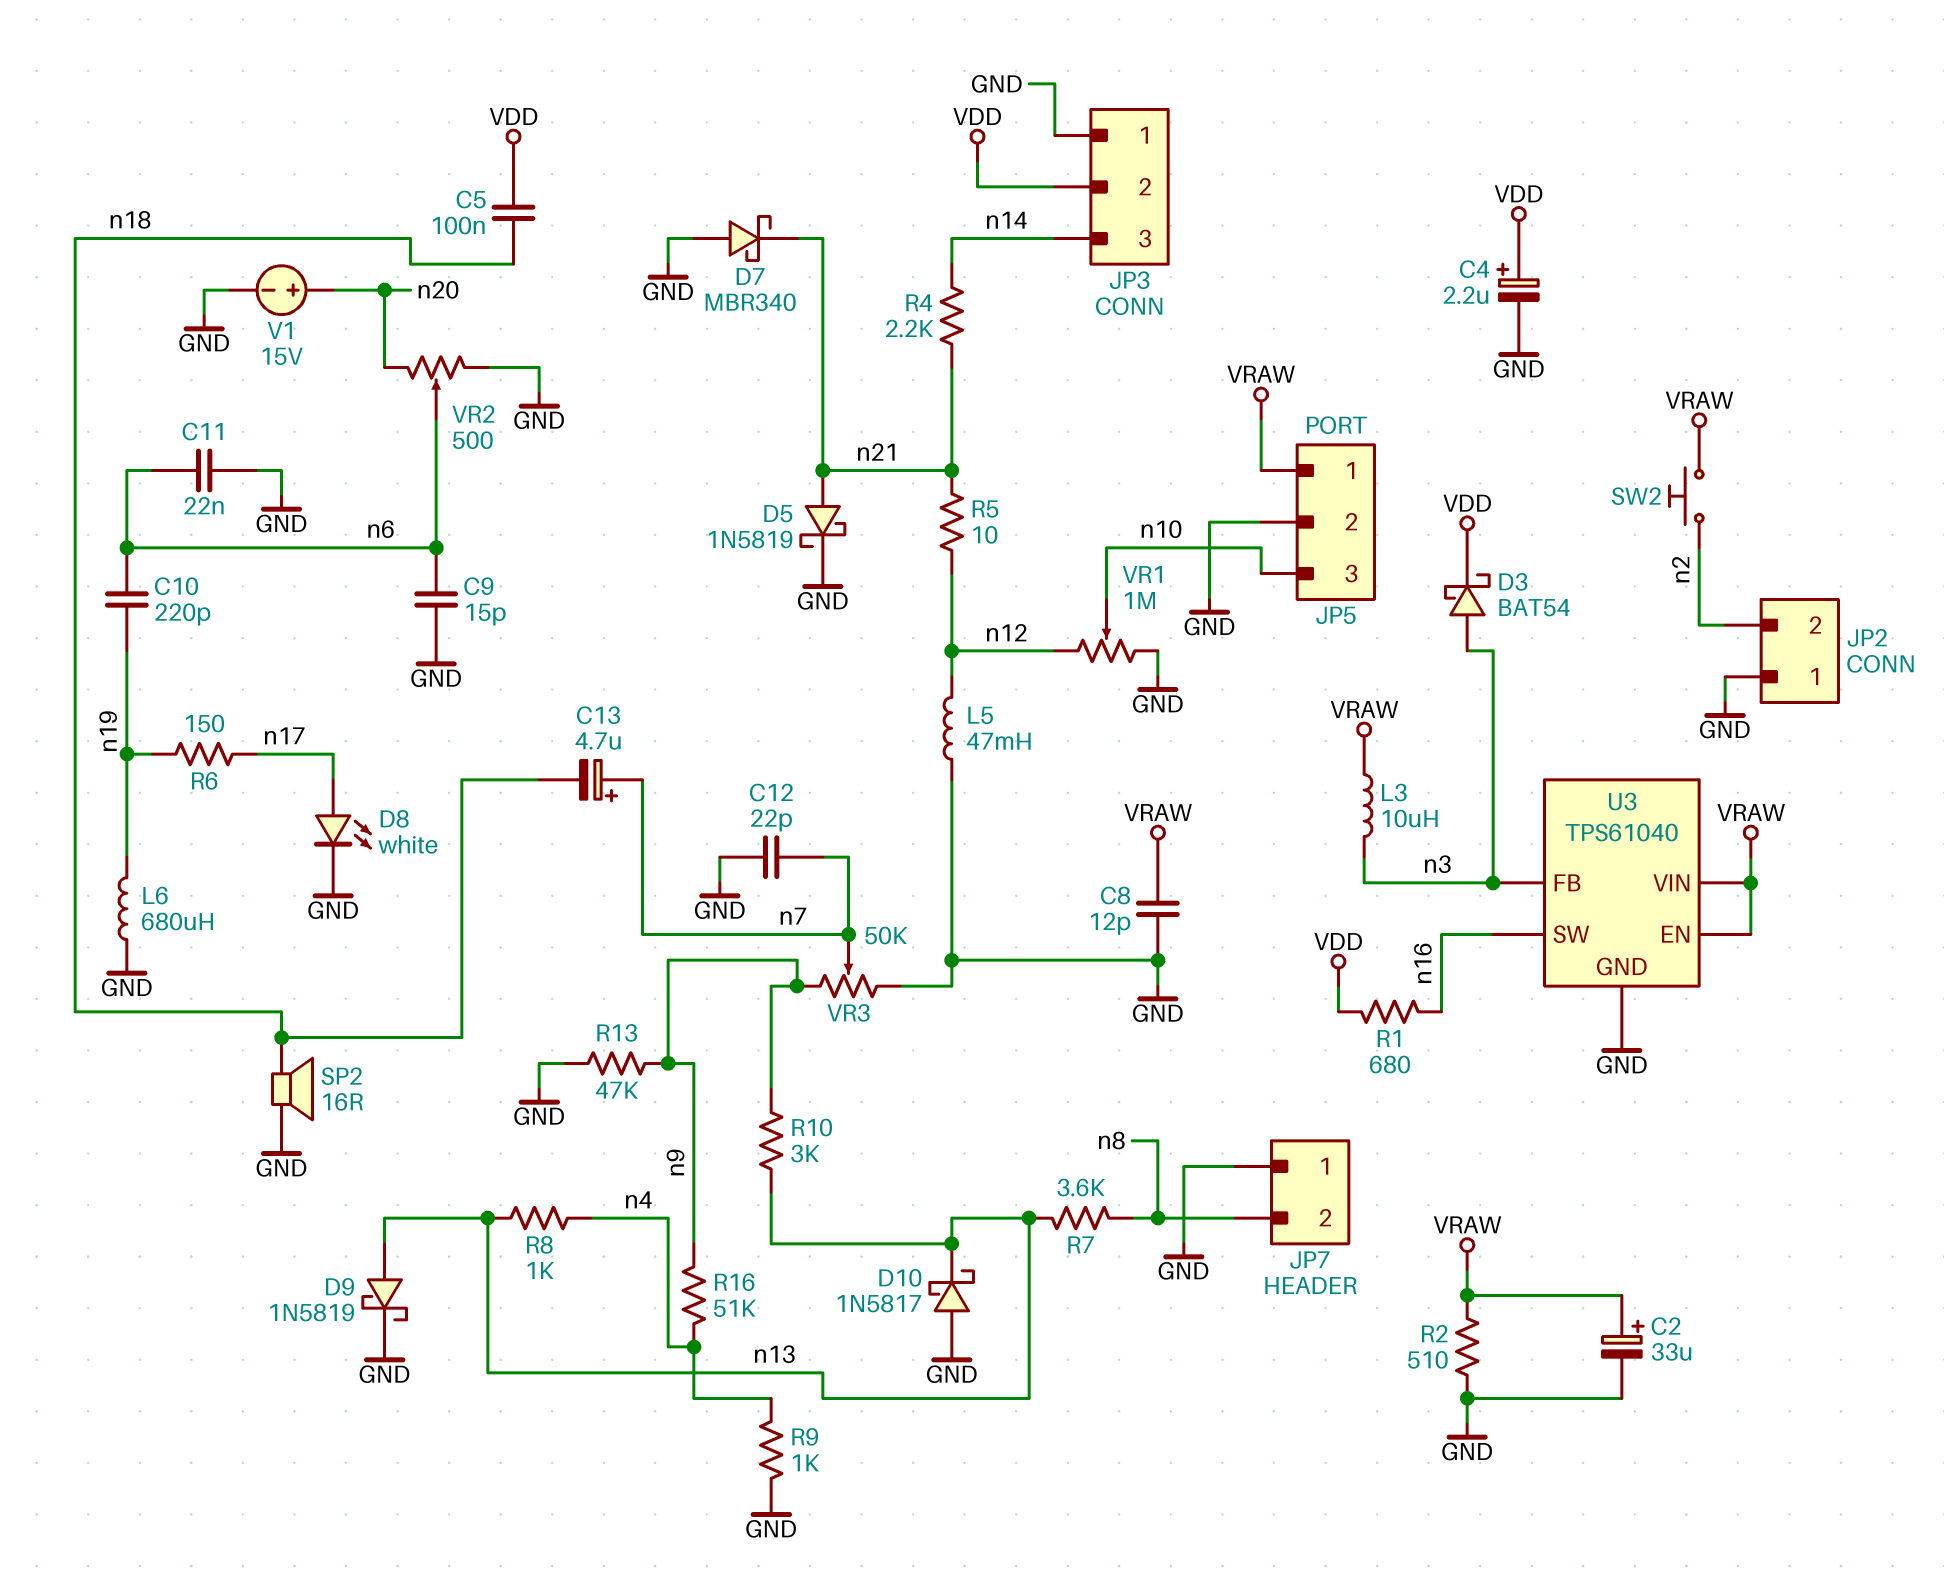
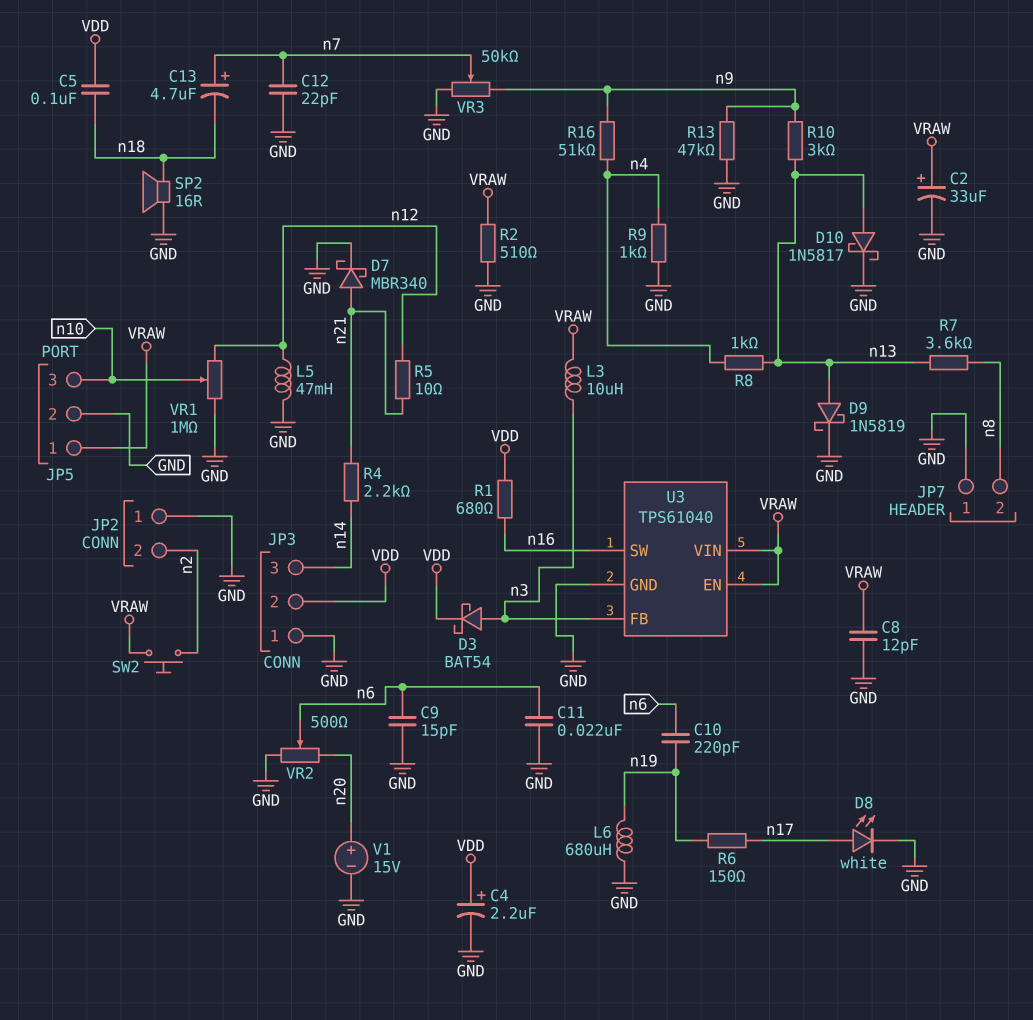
D5: schottky 1N5819 (A n21, K GND) -> none
D7: schottky MBR340 (A GND, K n21) -> schottky MBR340 (A n21, K GND)
D10: schottky 1N5817 (A GND, K n13) -> schottky 1N5817 (A n13, K GND)

